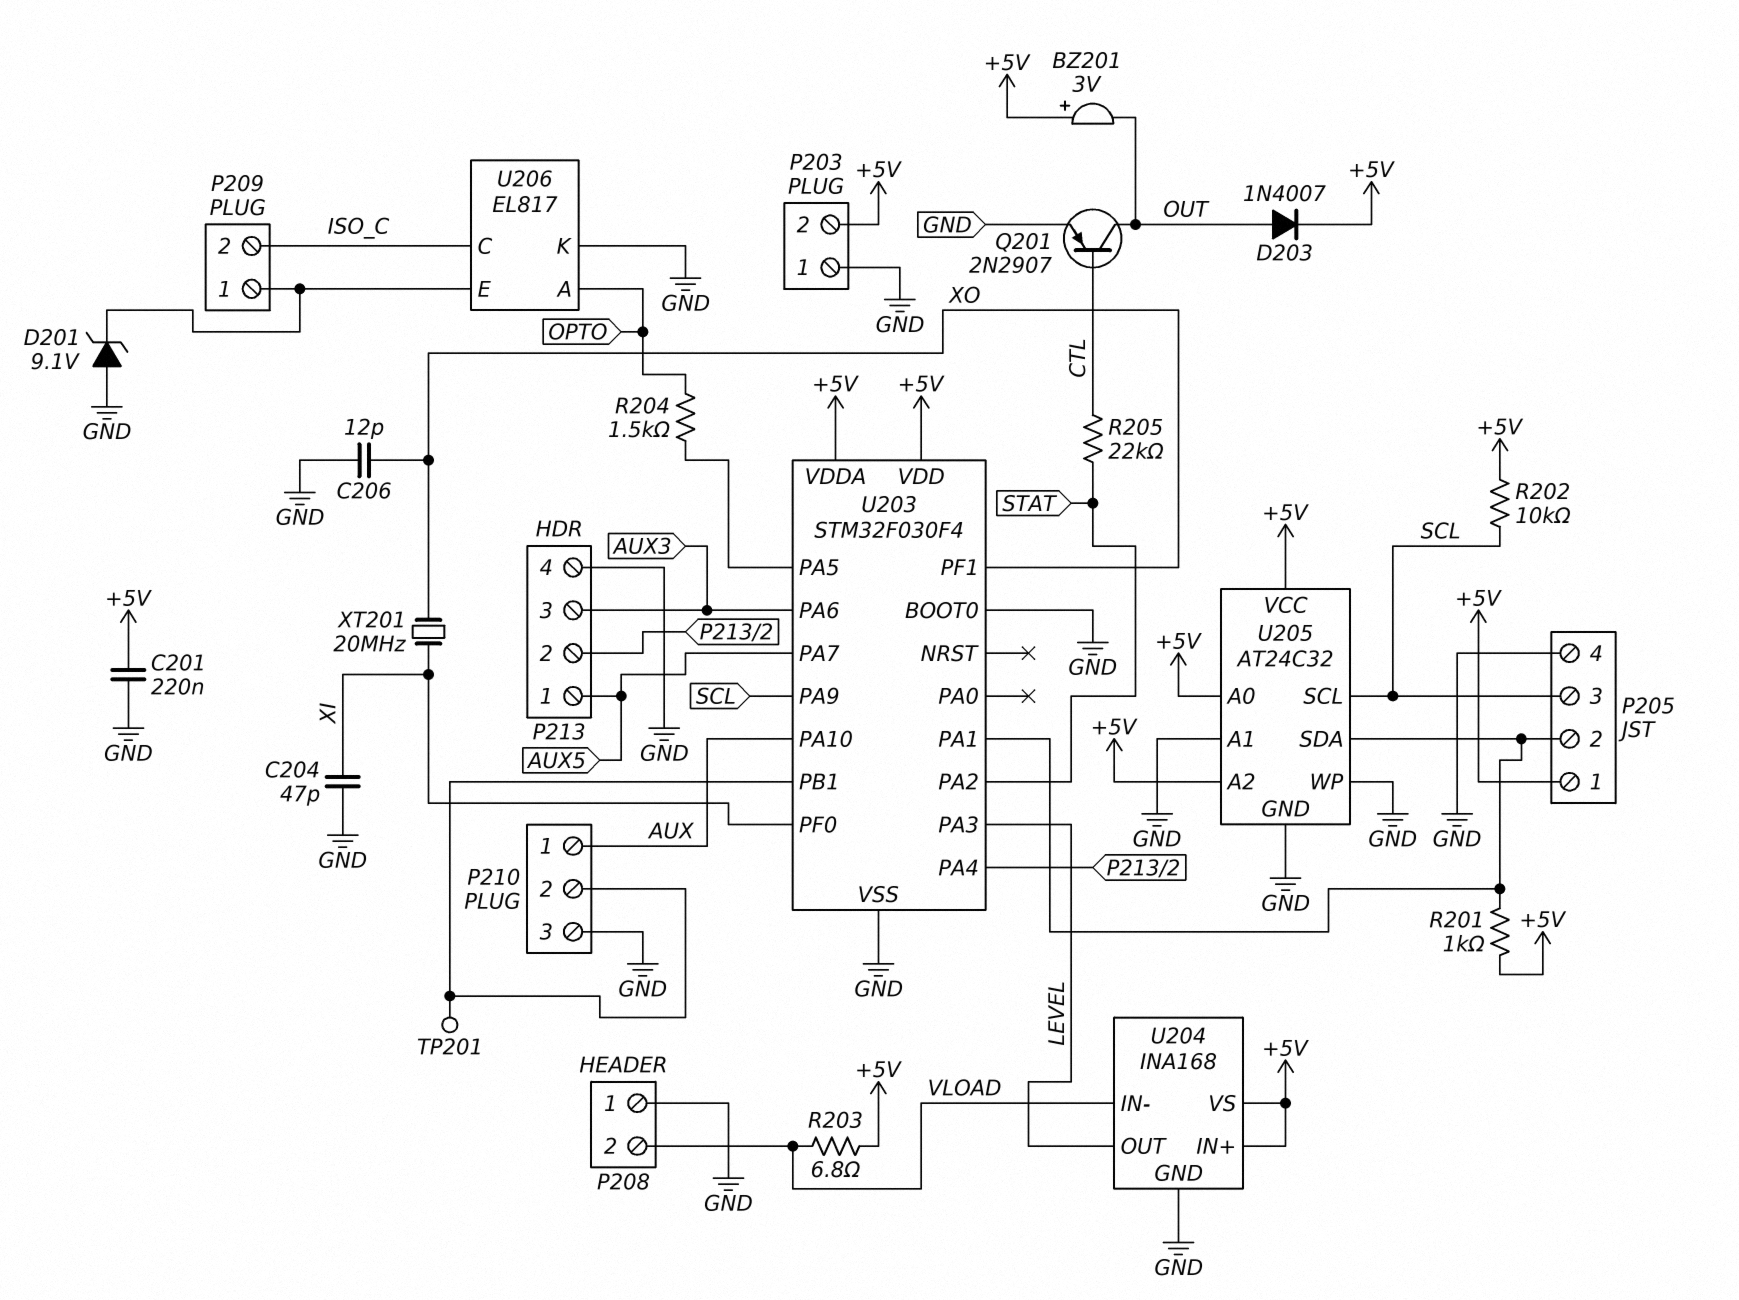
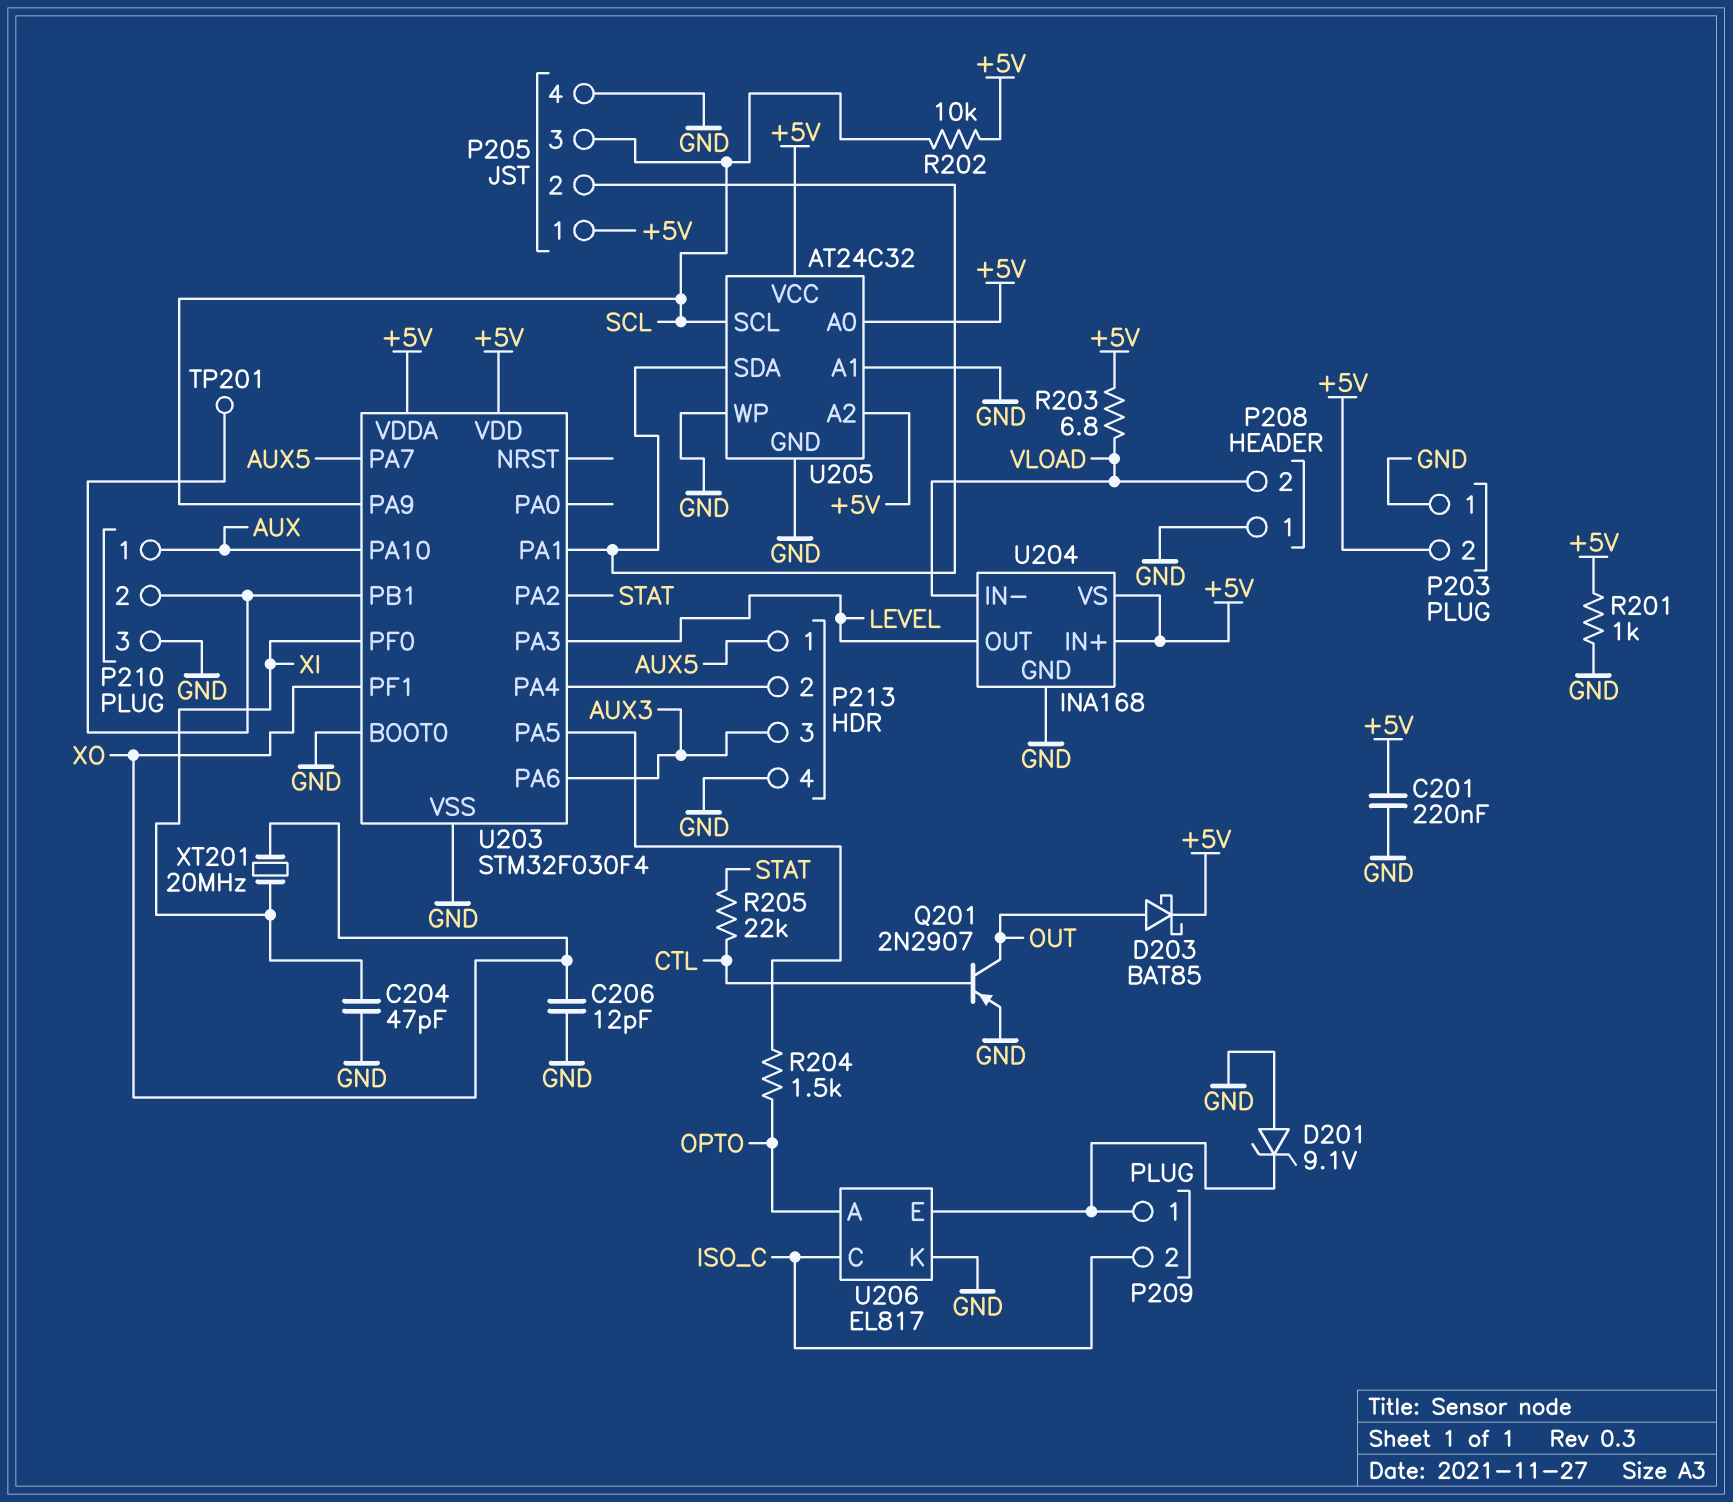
BZ201: buzzer 3V (plus +5V, minus OUT) -> none
D203: diode 1N4007 (A OUT, K +5V) -> schottky BAT85 (A OUT, K +5V)
R201: 1k (+5V, P205/2) -> 1k (+5V, GND)

